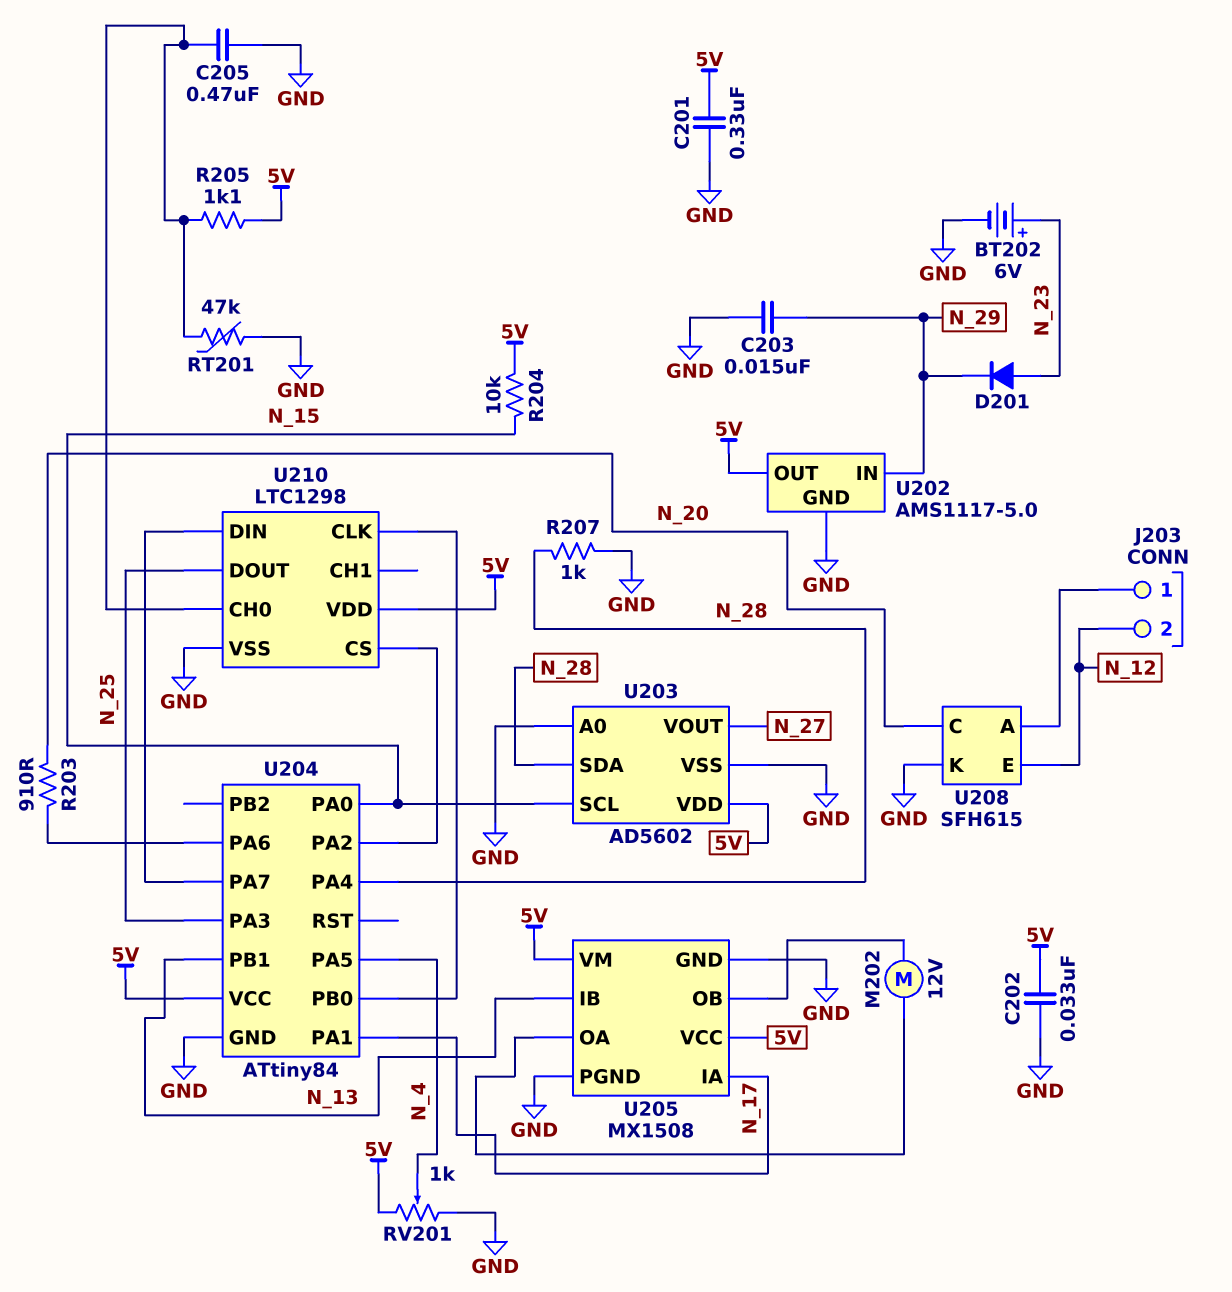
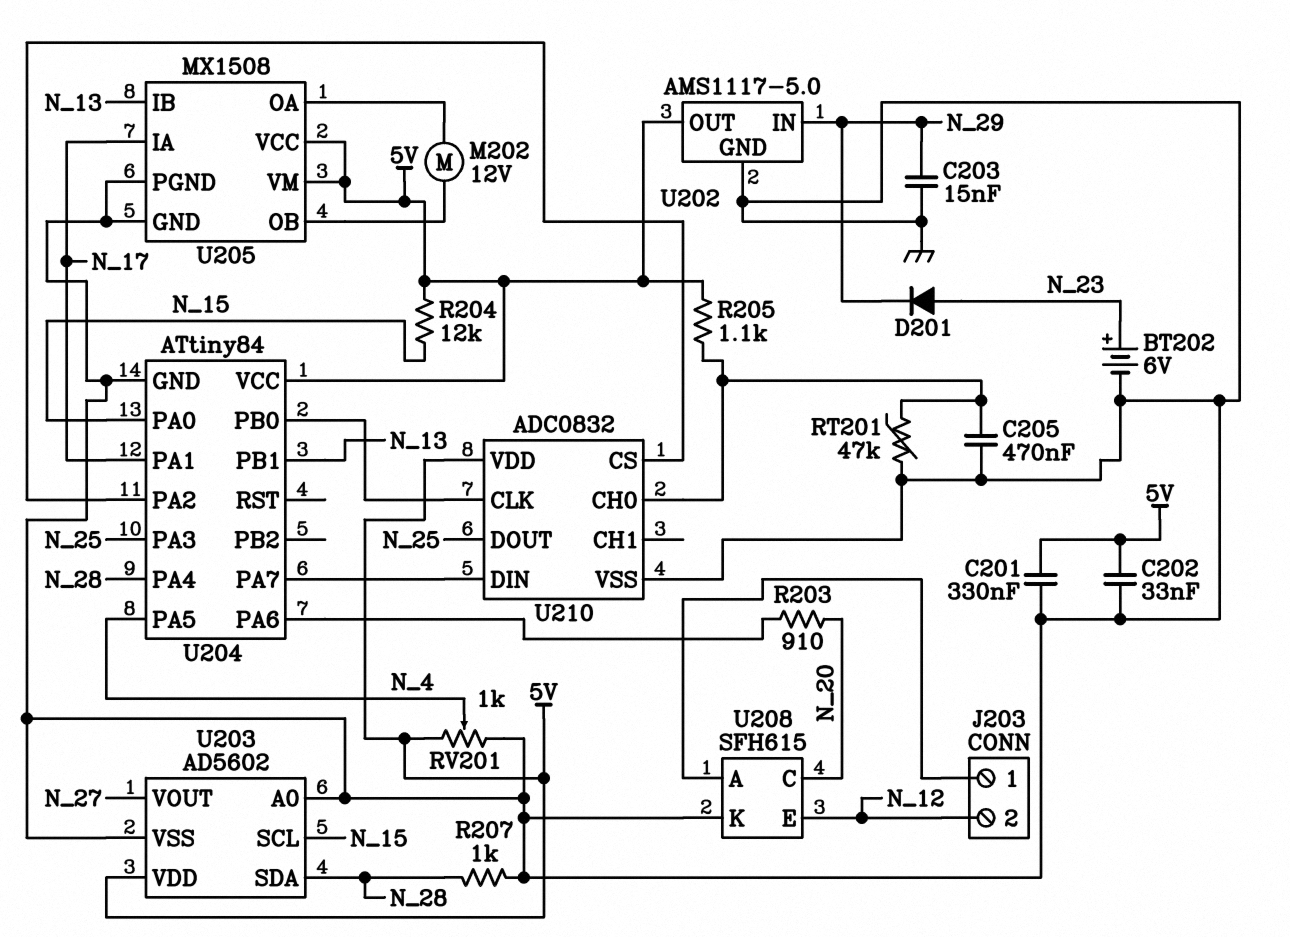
R204: 10k (5V, N_15) -> 12k (5V, N_15)
U210: LTC1298 -> ADC0832

